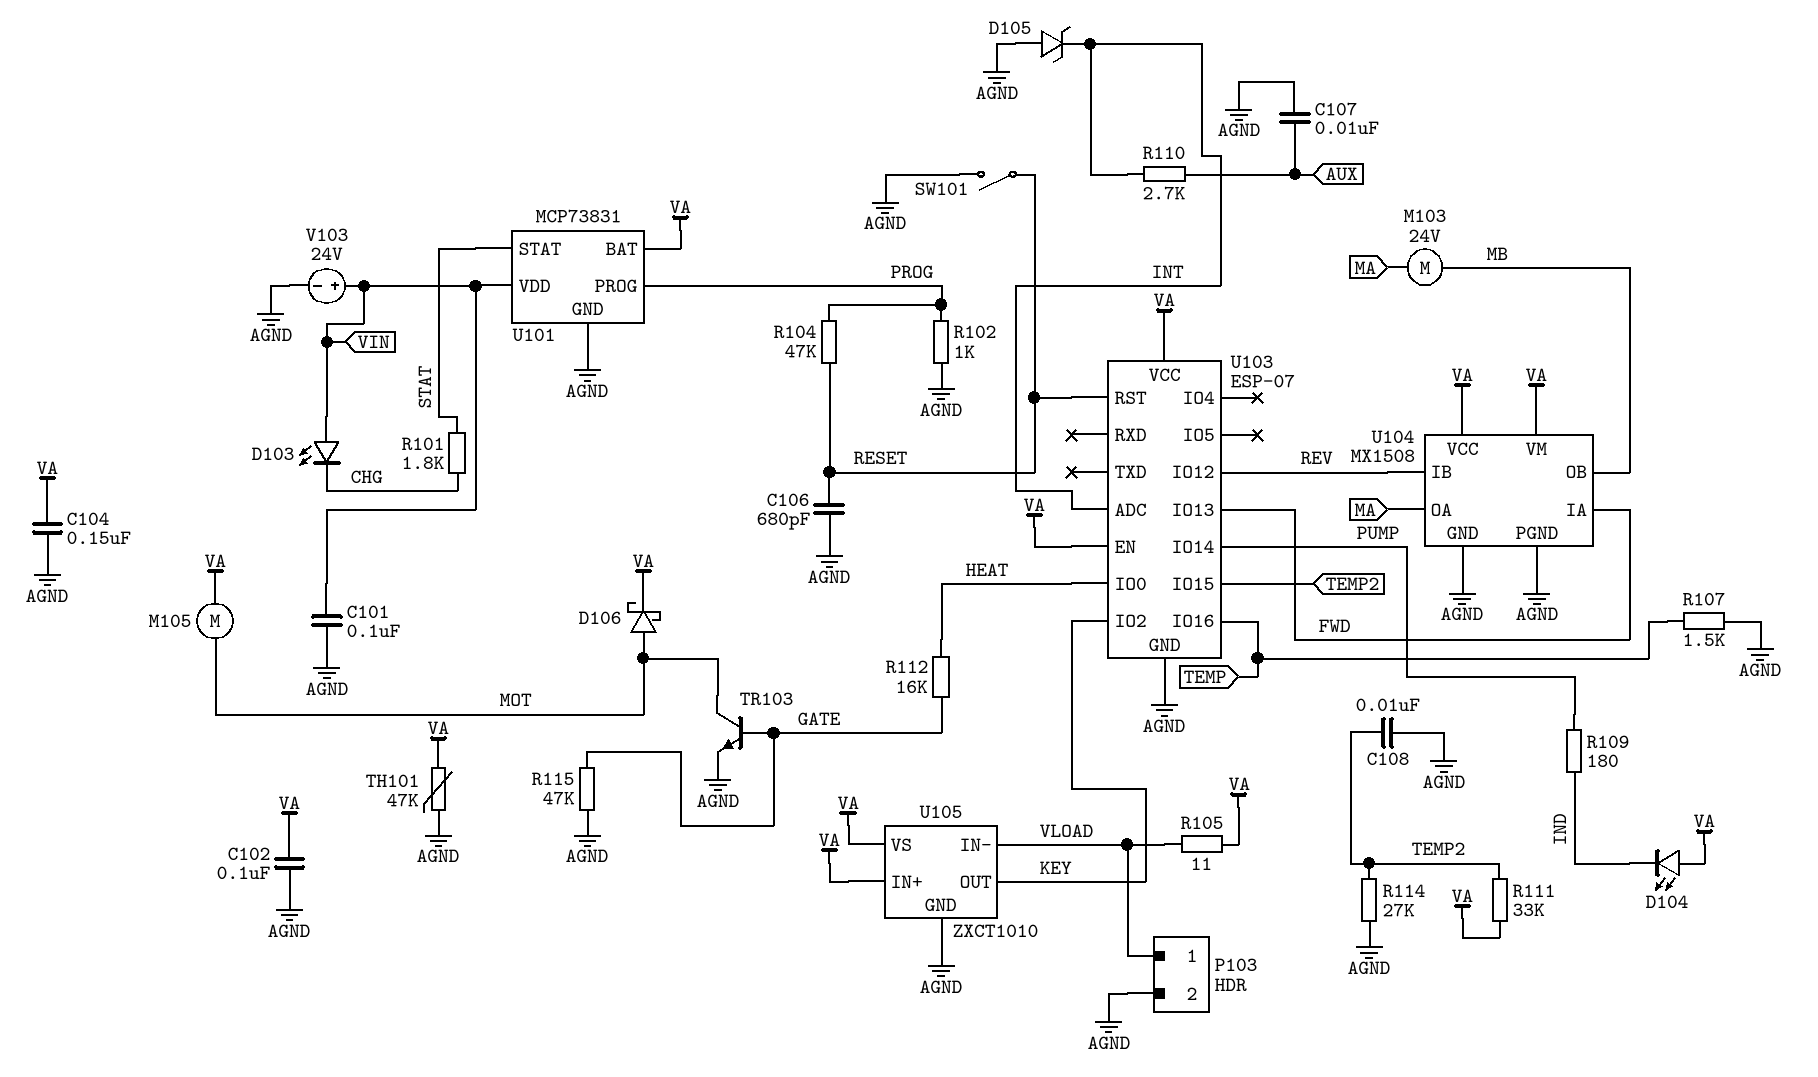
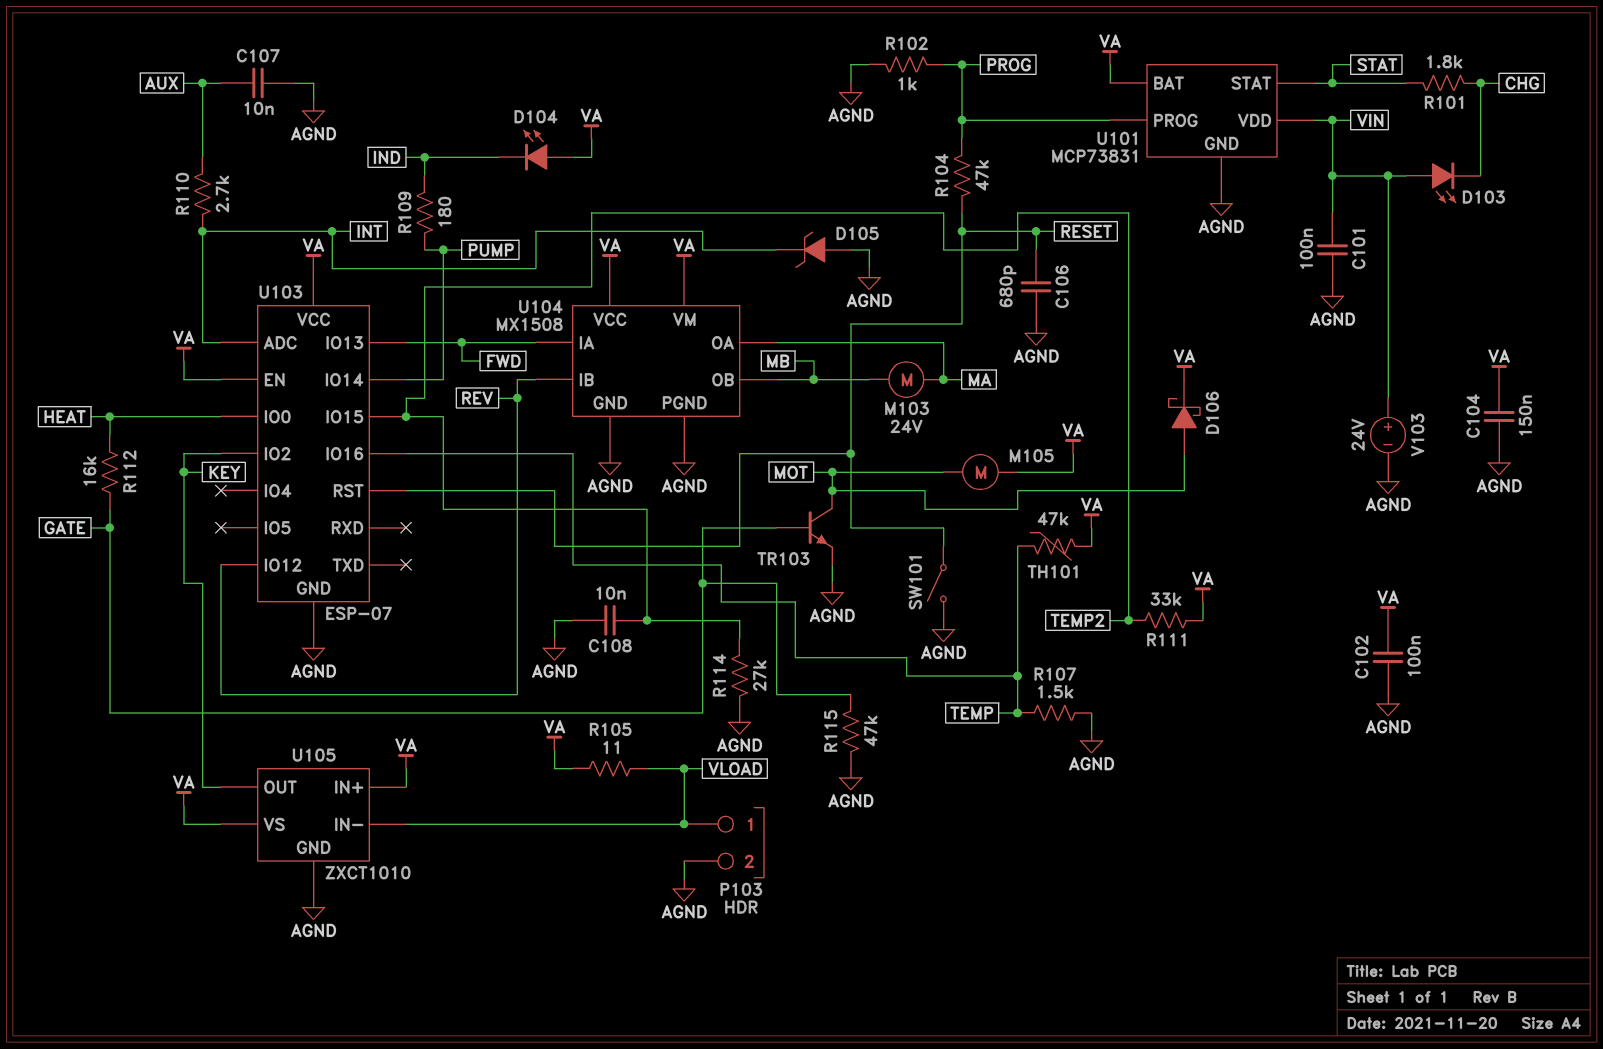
TH101: 47k (AGND, VA) -> 47k (TEMP, VA)

